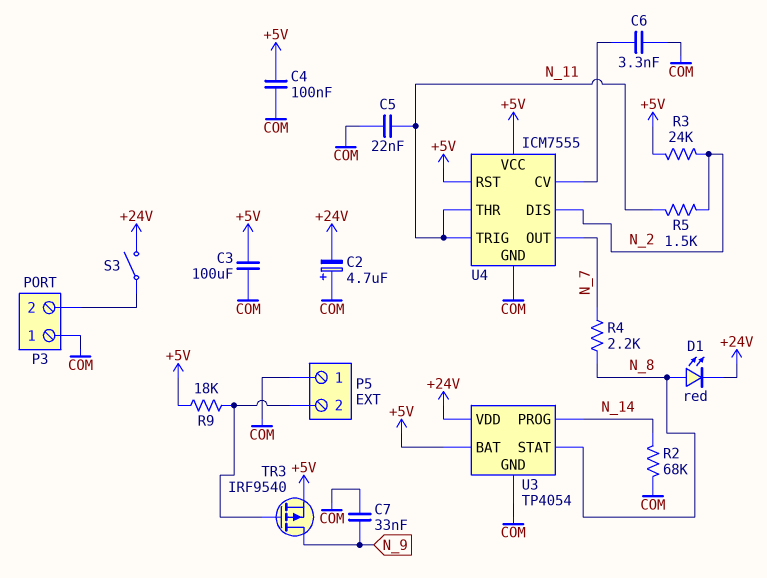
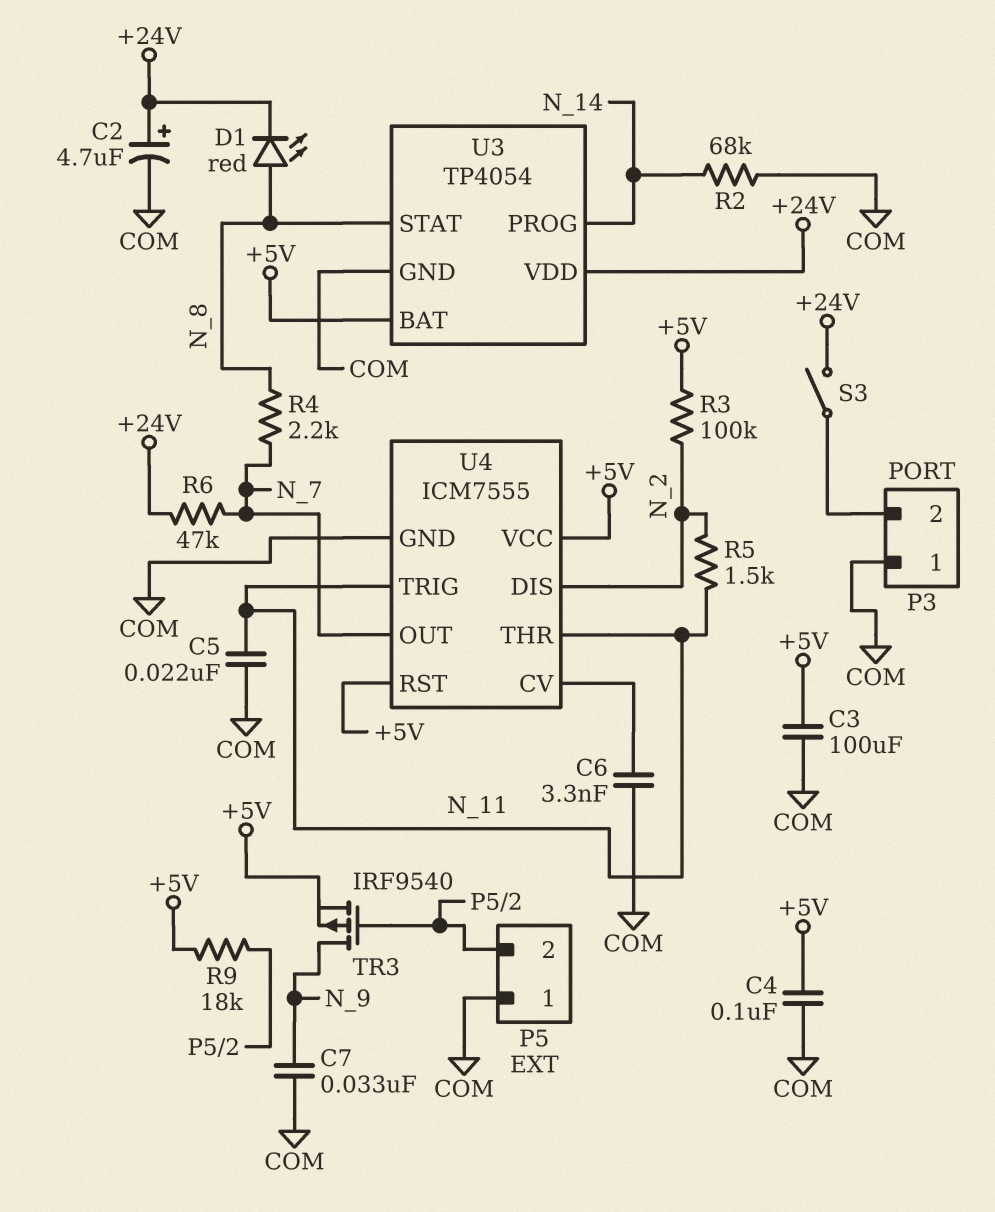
C2: 4.7uF (plus COM, minus +24V) -> 4.7uF (plus +24V, minus COM)
R3: 24k (+5V, N_2) -> 100k (+5V, N_2)
R6: none -> 47k (+24V, N_7)

